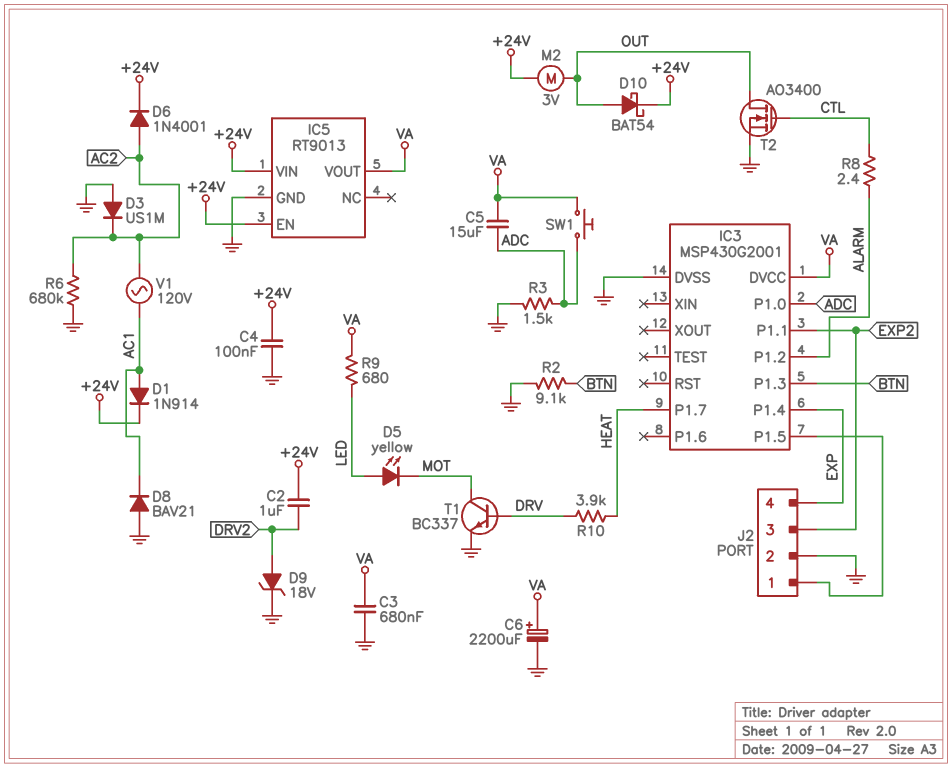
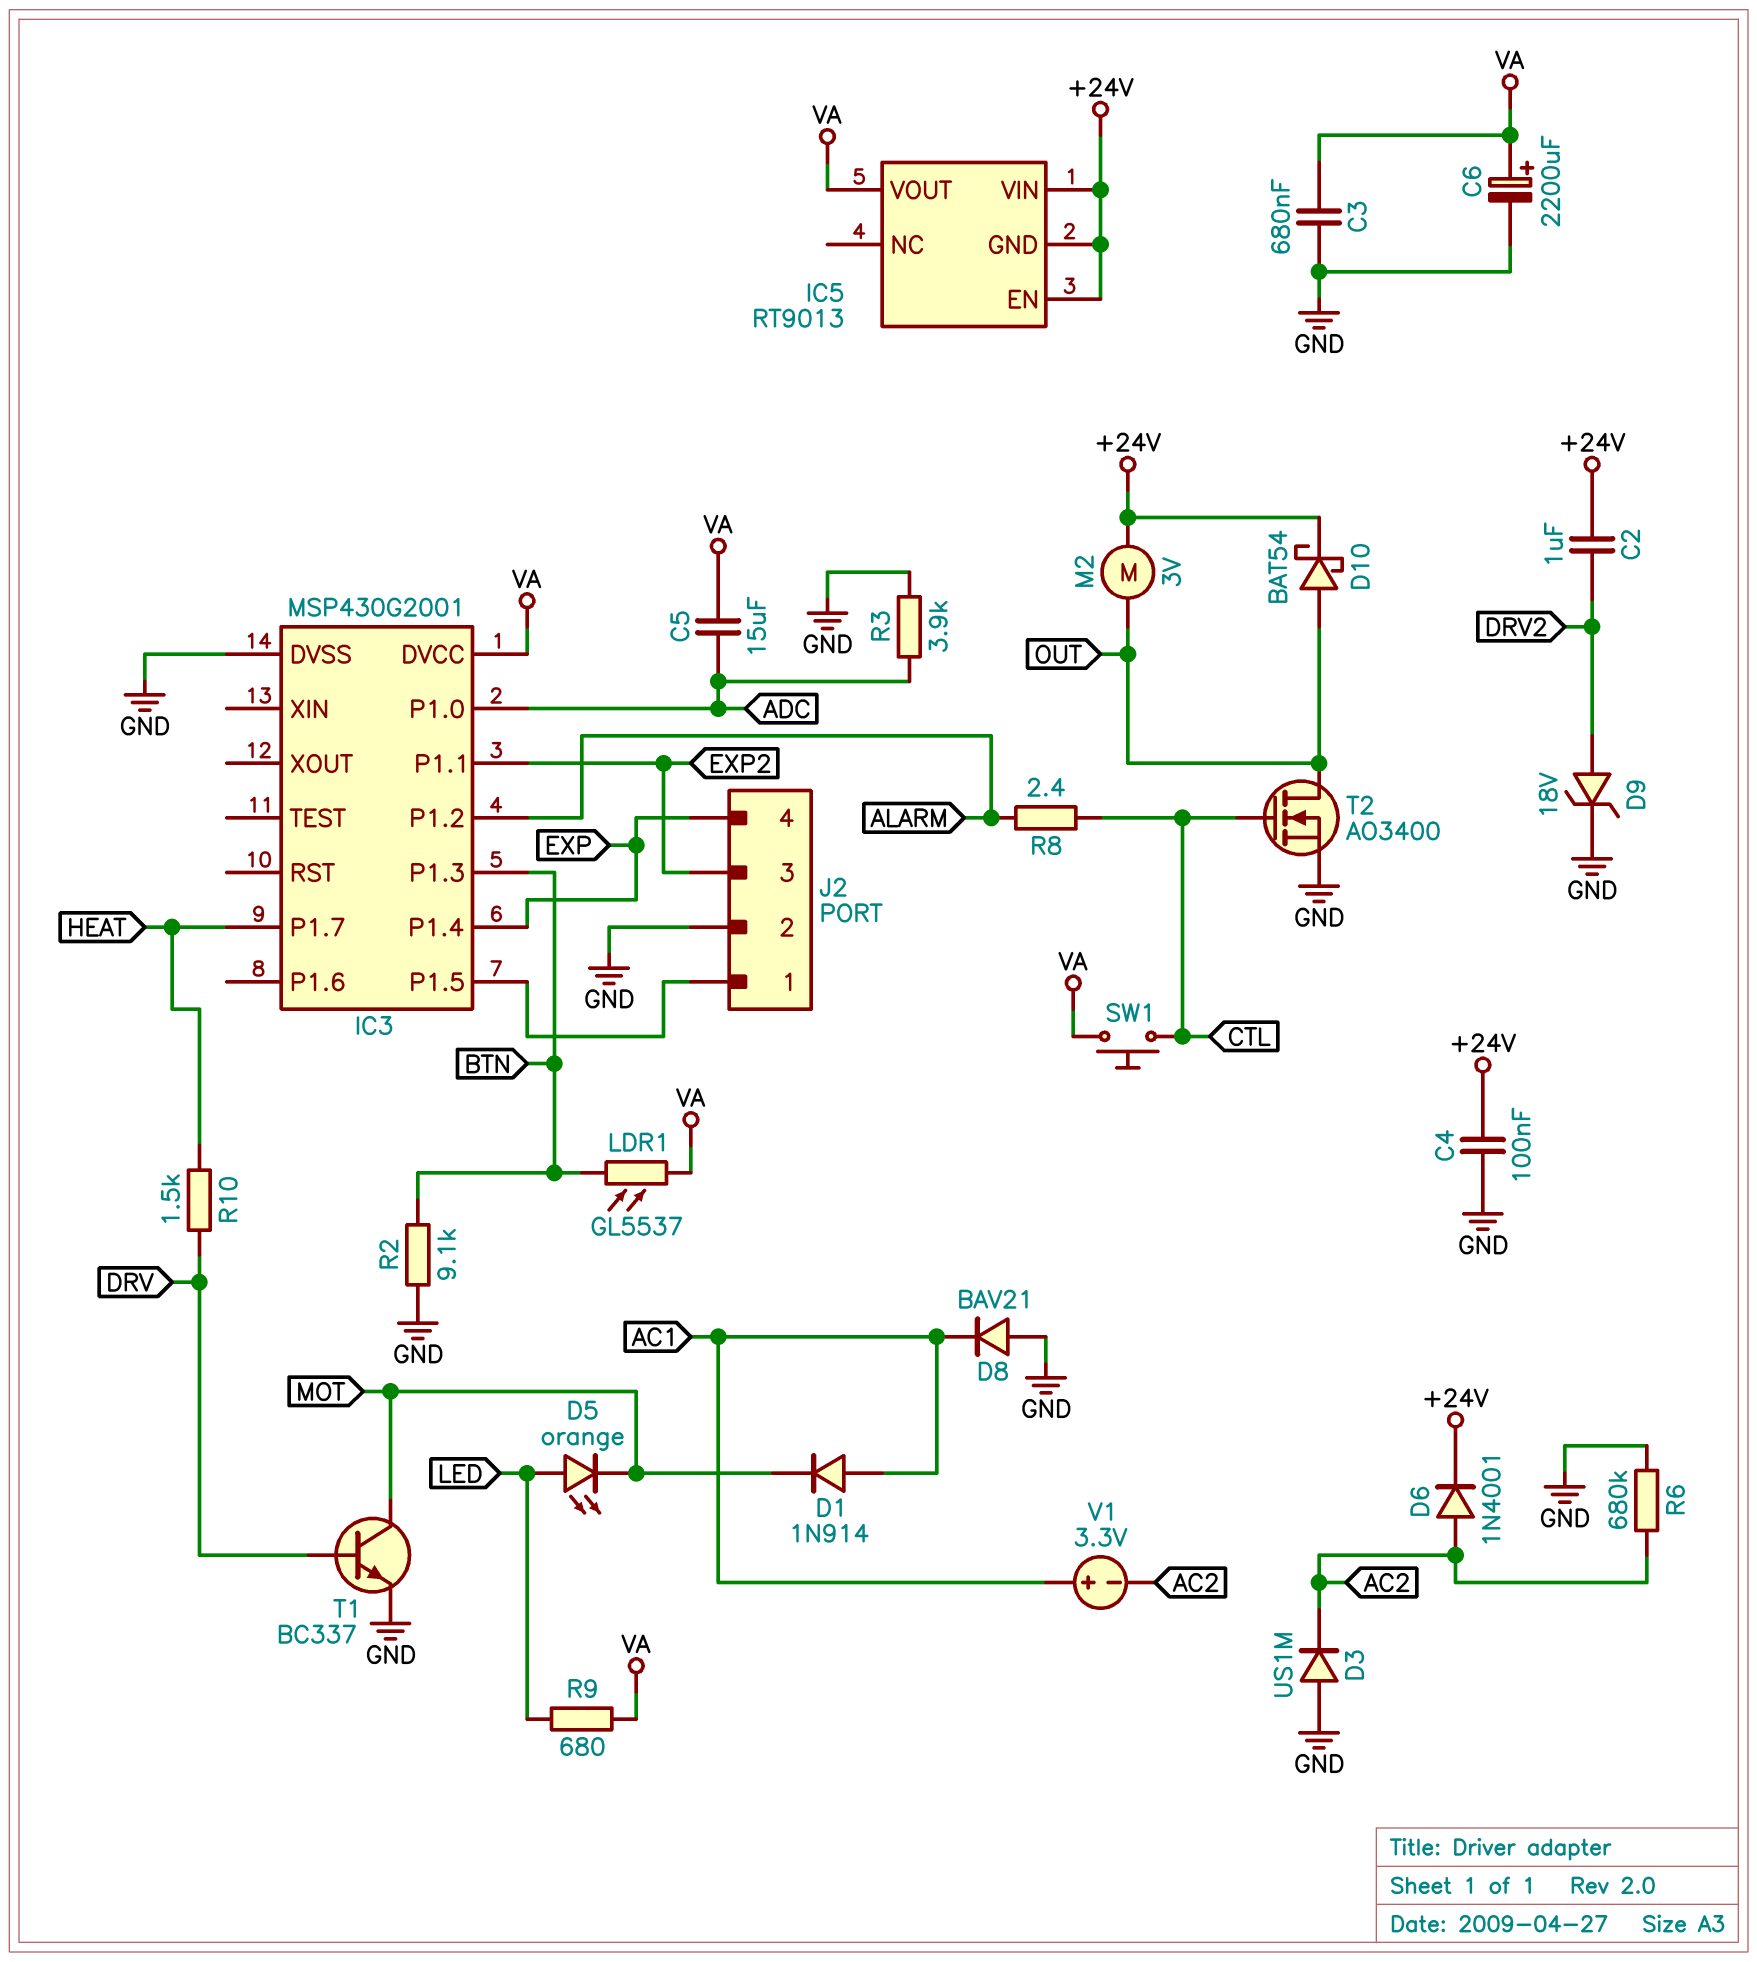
D1: diode 1N914 (A AC1, K +24V) -> diode 1N914 (A AC1, K MOT)
D5: LED yellow (A LED, K MOT) -> LED orange (A LED, K MOT)
IC5 pin GND: GND -> +24V
LDR1: none -> GL5537 (BTN, VA)
R3: 1.5k (ADC, GND) -> 3.9k (ADC, GND)
R10: 3.9k (DRV, HEAT) -> 1.5k (DRV, HEAT)
SW1: button (ADC, VA) -> button (CTL, VA)
V1: AC 120V (AC1, AC2) -> 3.3V (plus AC1, minus AC2)

